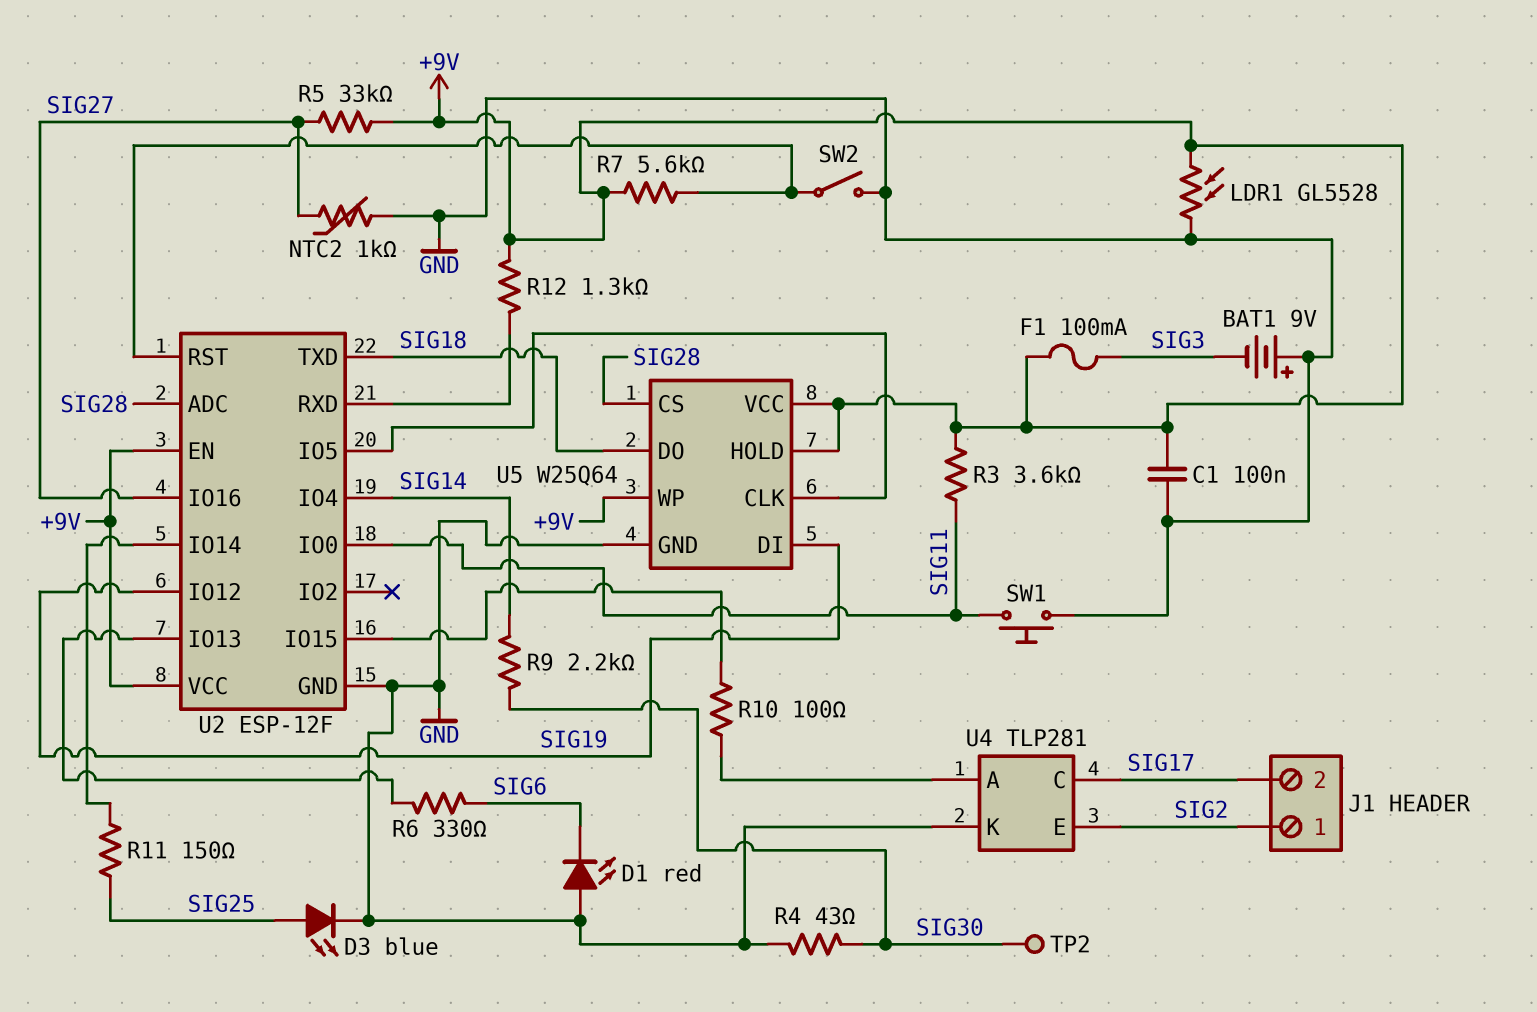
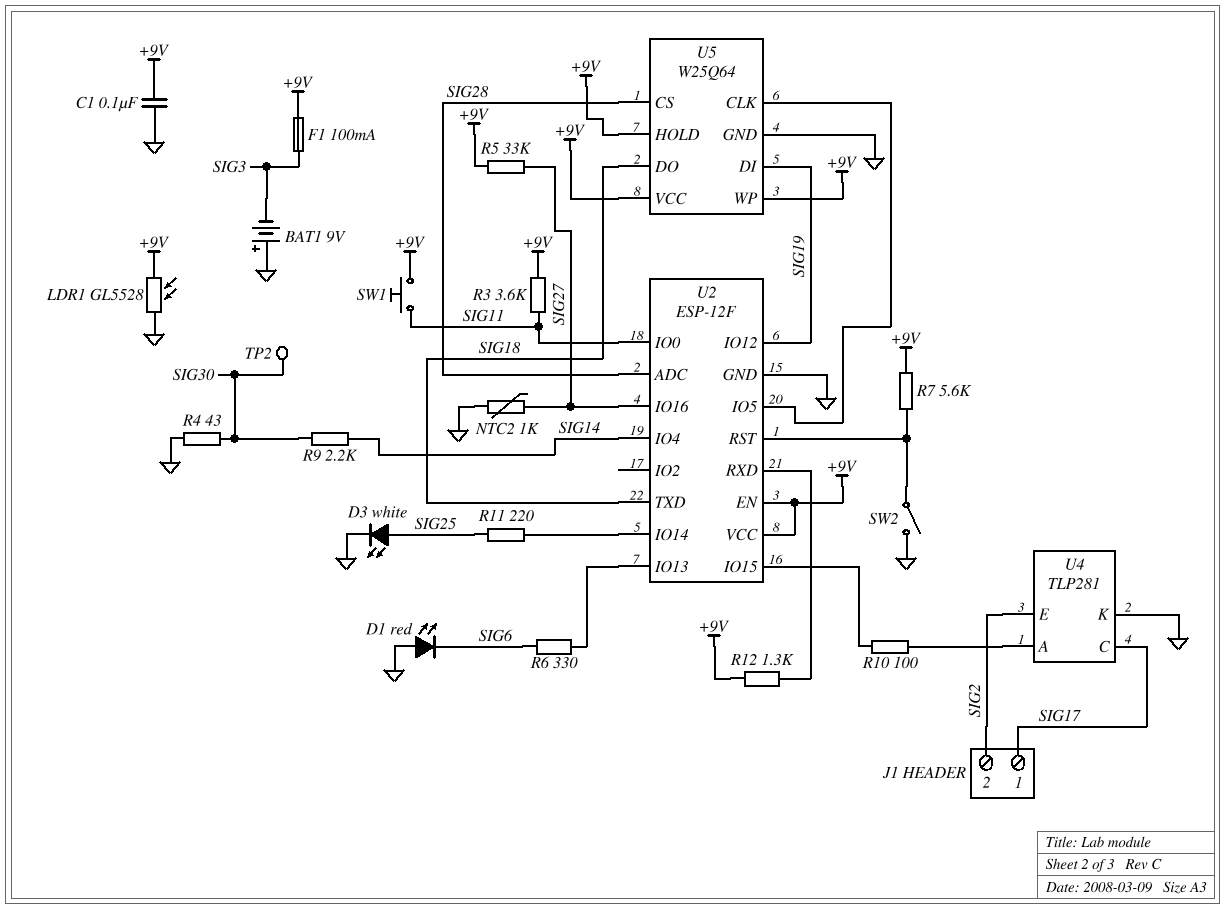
D3: LED blue (A SIG25, K GND) -> LED white (A SIG25, K GND)
J1 pin 1: SIG2 -> SIG17
J1 pin 2: SIG17 -> SIG2
R11: 150 (SIG25, U2/IO14) -> 220 (SIG25, U2/IO14)
SW1: button (GND, SIG11) -> button (+9V, SIG11)

